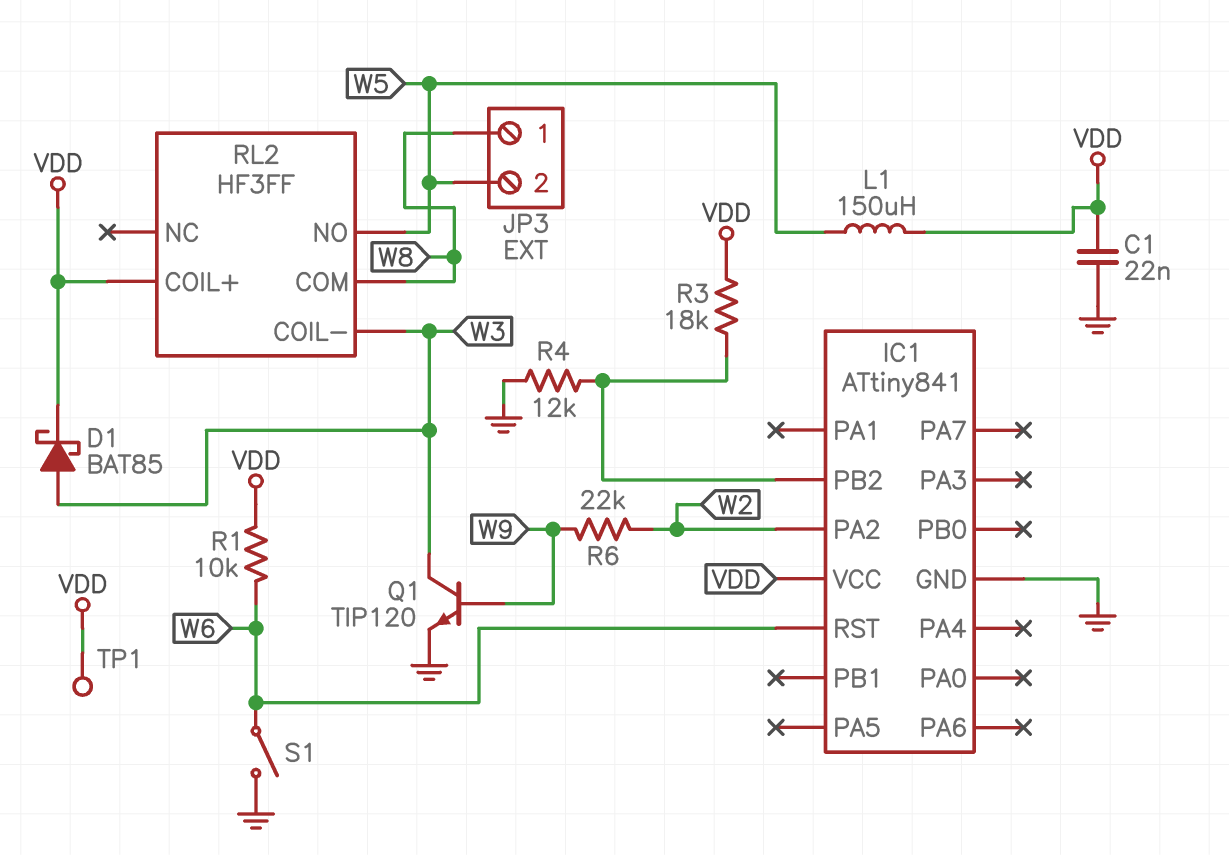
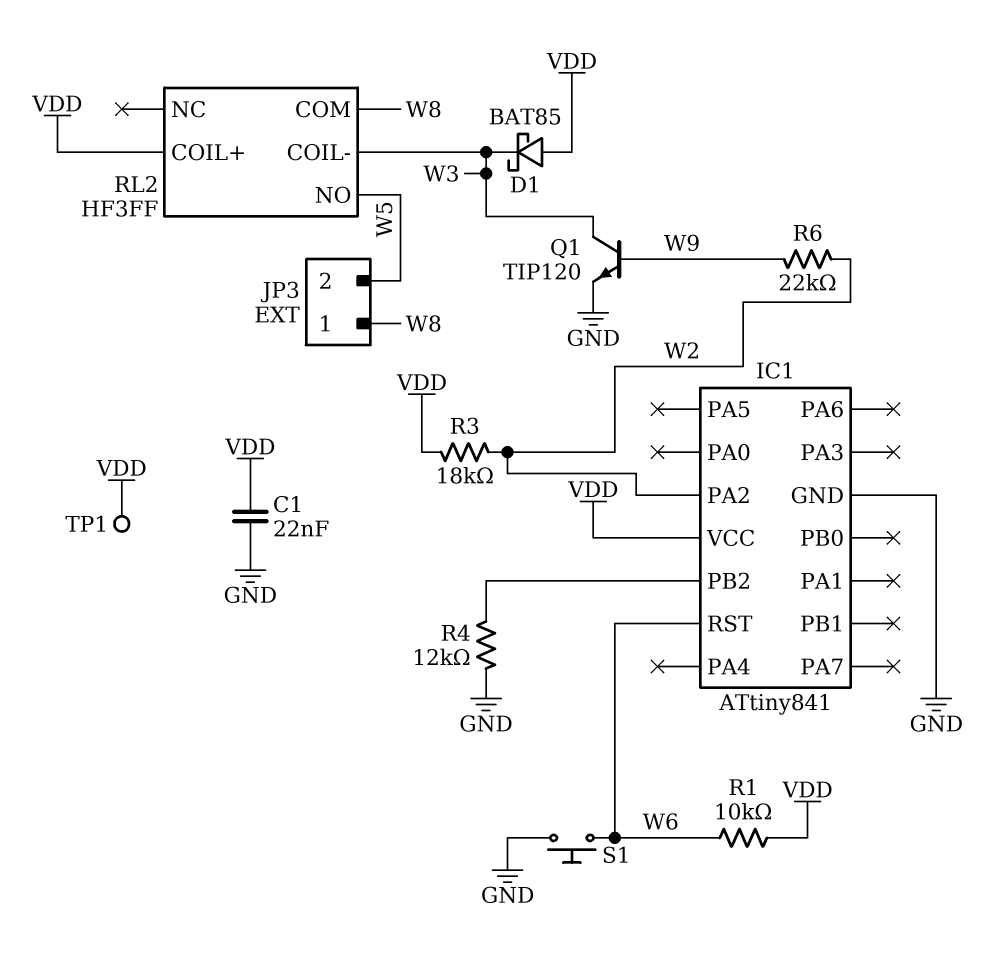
D1: schottky BAT85 (A W3, K VDD) -> schottky BAT85 (A VDD, K W3)
L1: 150uH (VDD, W5) -> none
R3: 18k (IC1/PB2, VDD) -> 18k (VDD, W2)
S1: switch (GND, W6) -> button (GND, W6)

